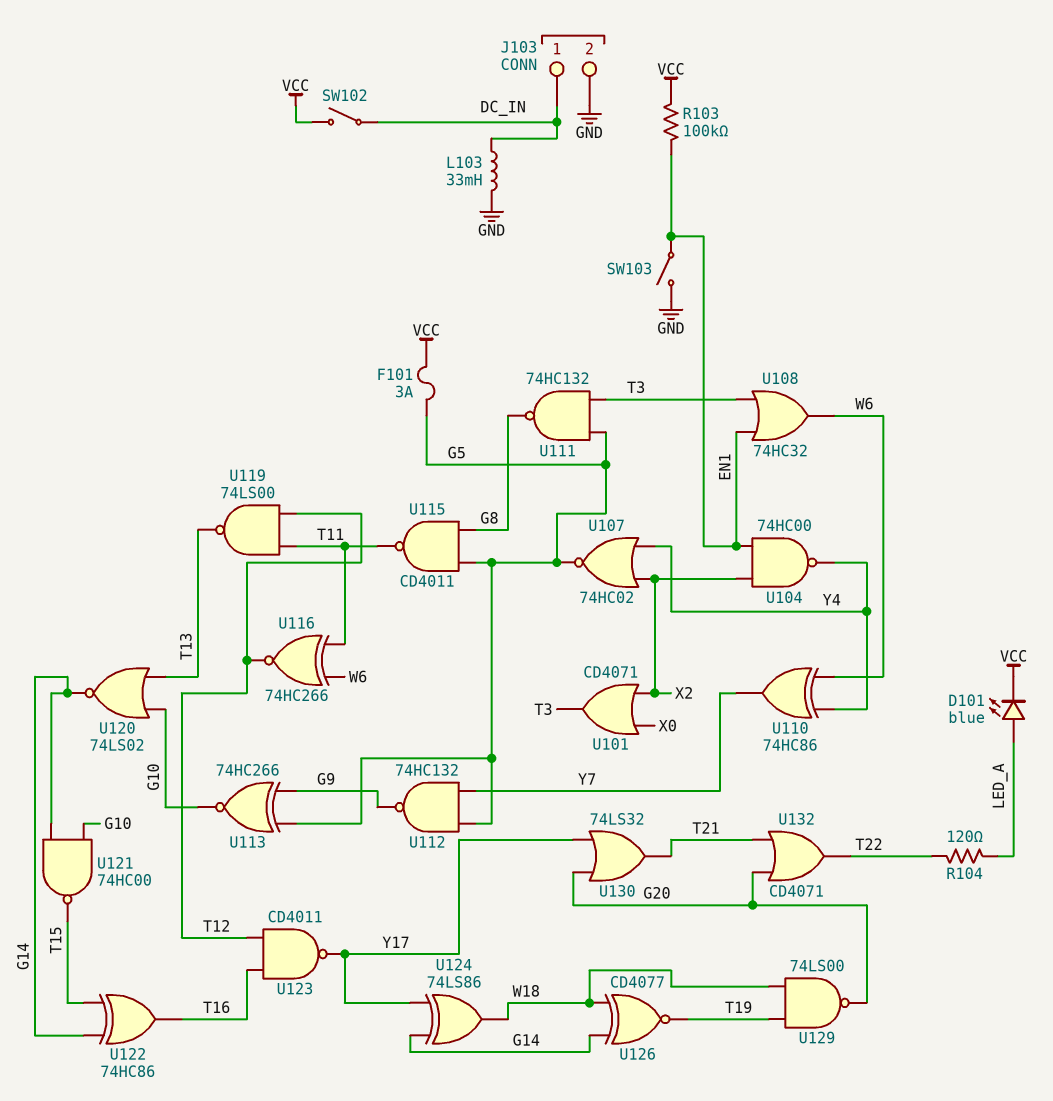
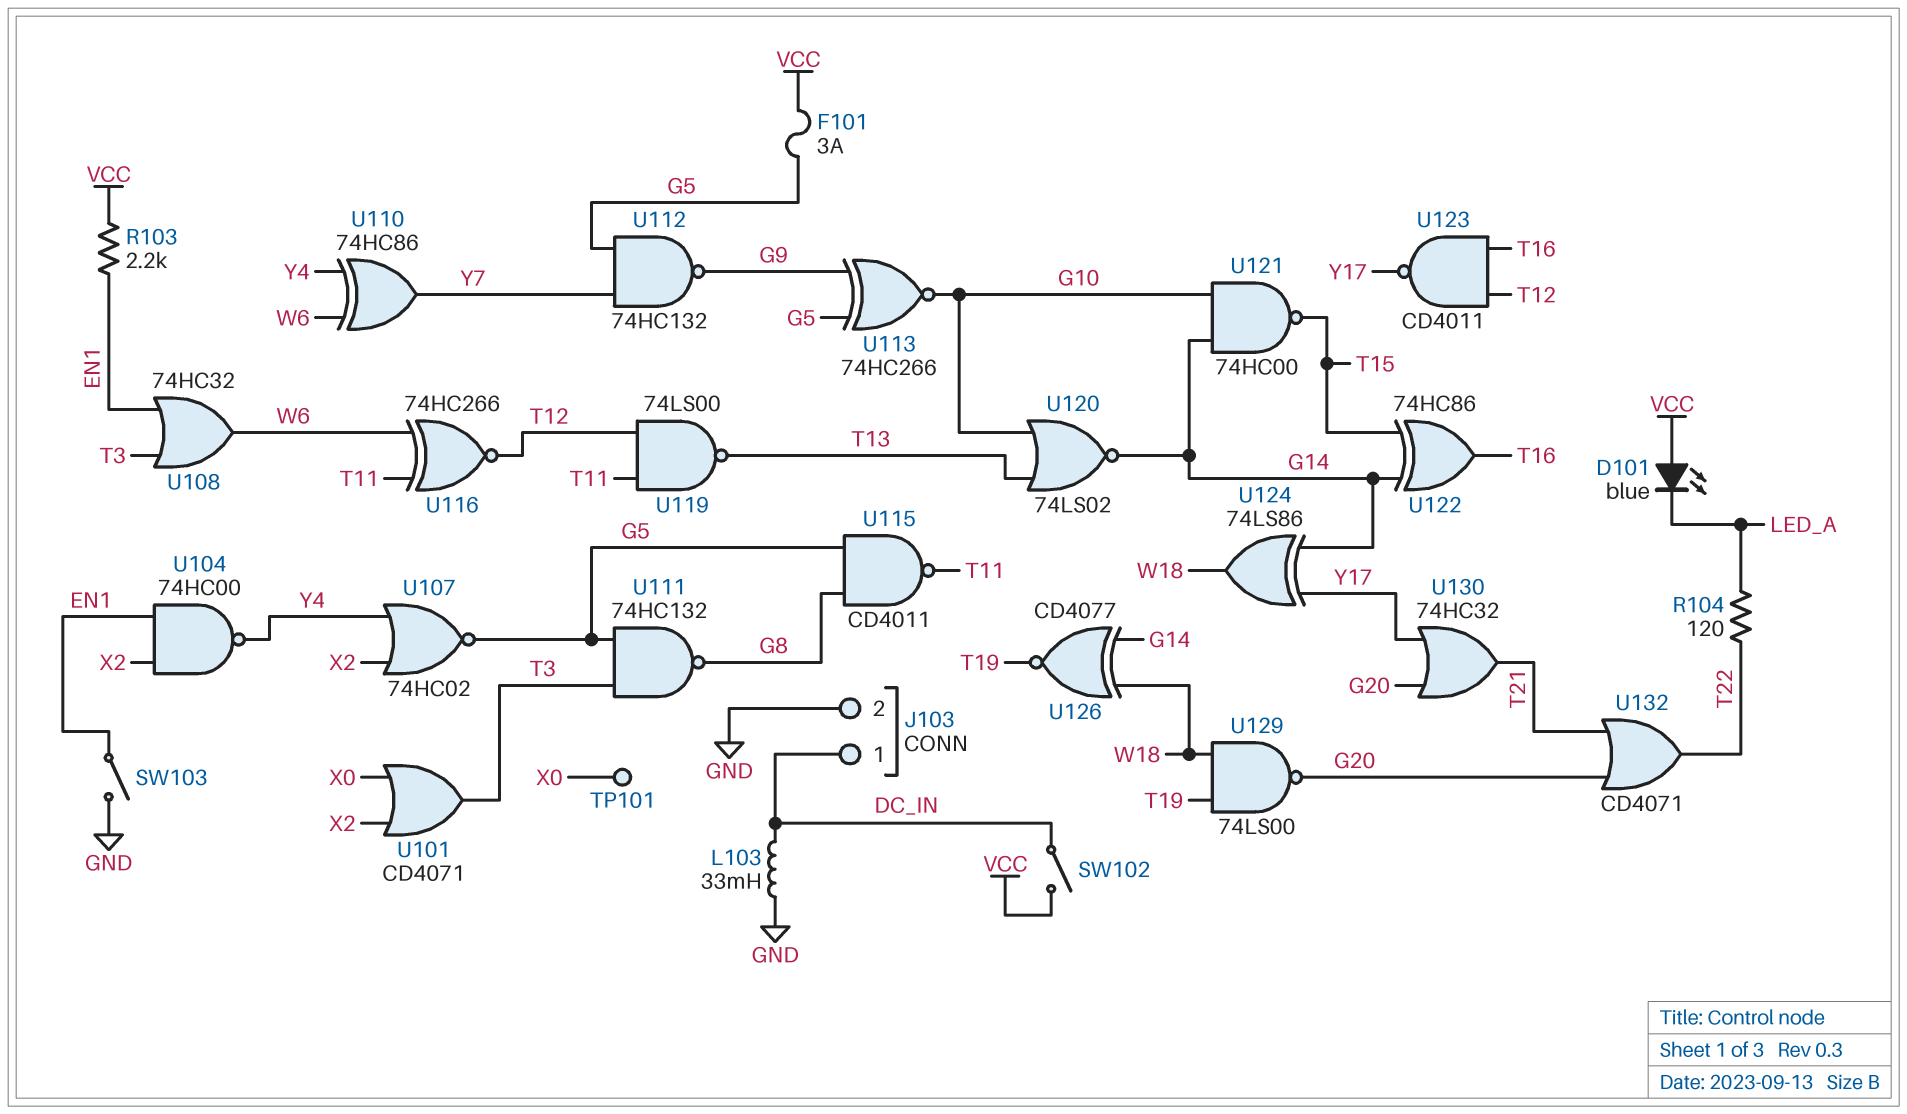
D101: LED blue (A LED_A, K VCC) -> LED blue (A VCC, K LED_A)
R103: 100k (EN1, VCC) -> 2.2k (EN1, VCC)
TP101: none -> test point (X0)
U130: OR 74LS32 (in G20, in Y17, out T21) -> OR 74HC32 (in G20, in Y17, out T21)

